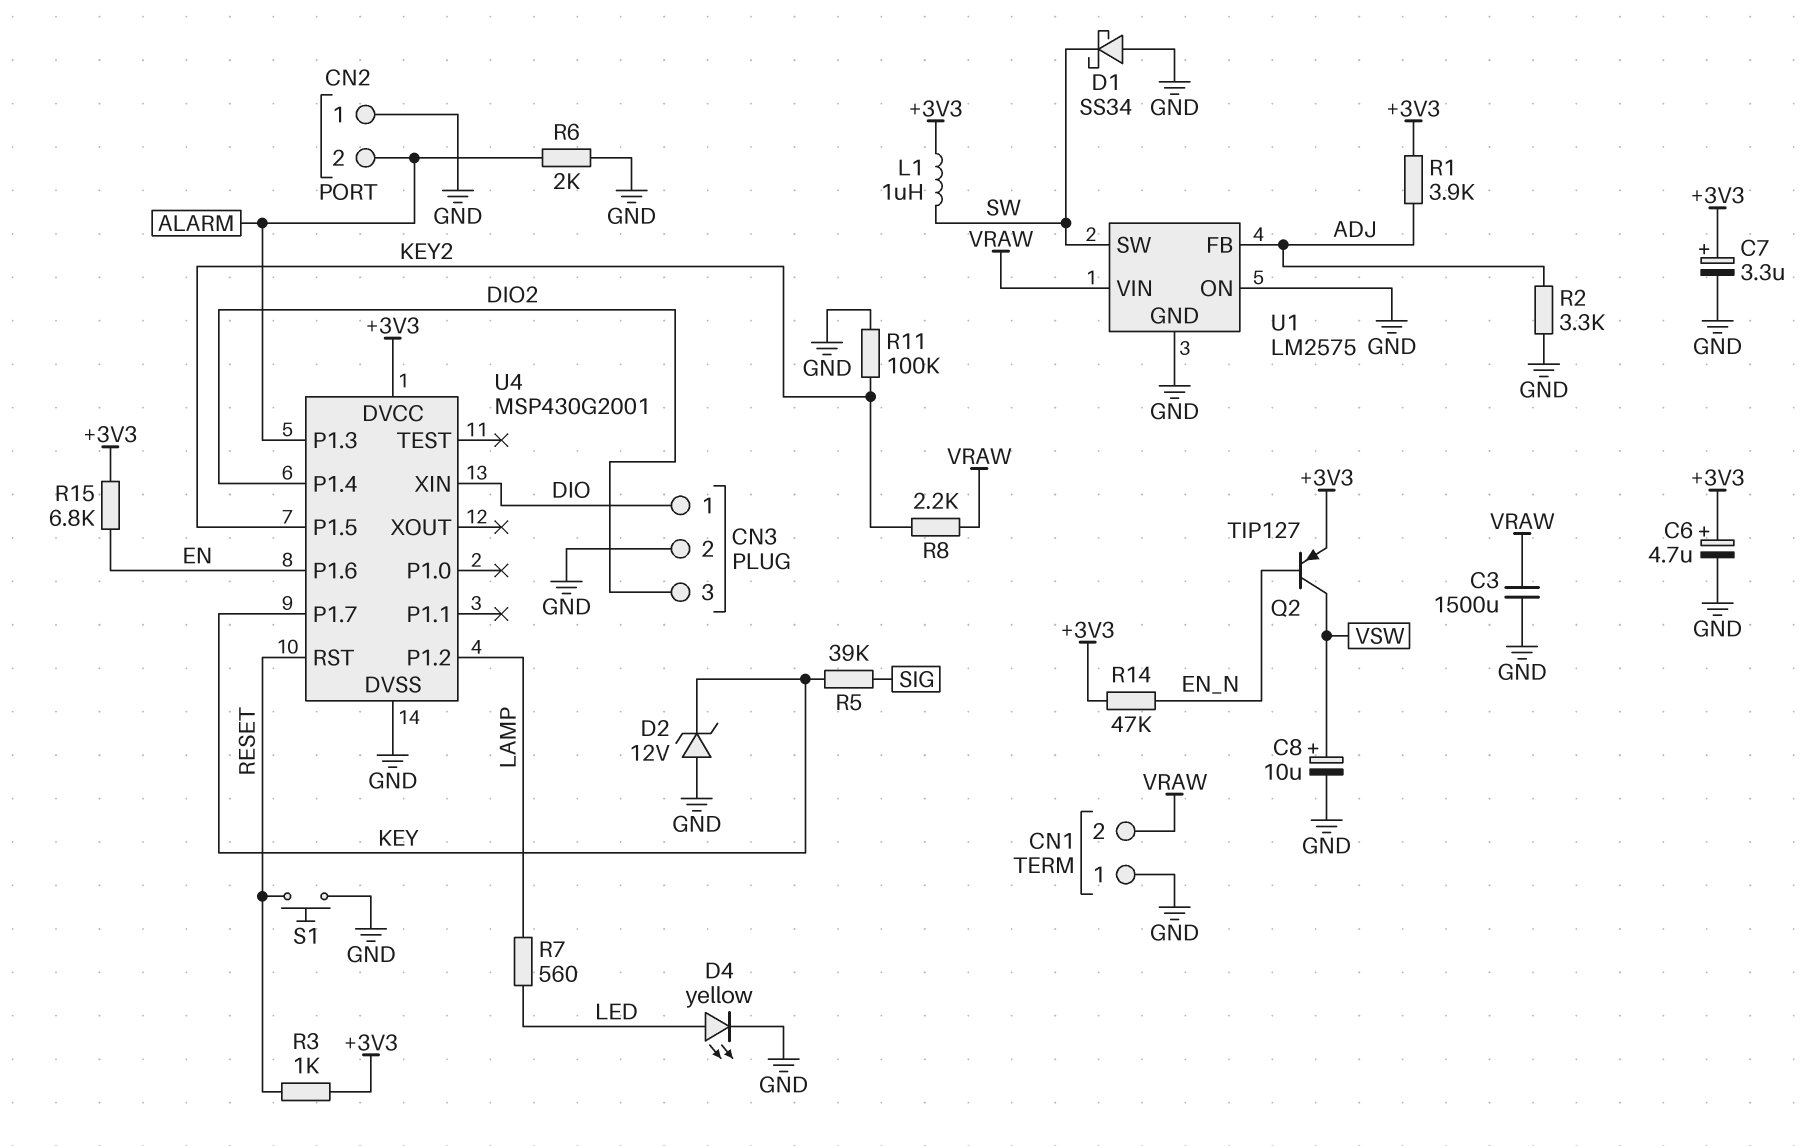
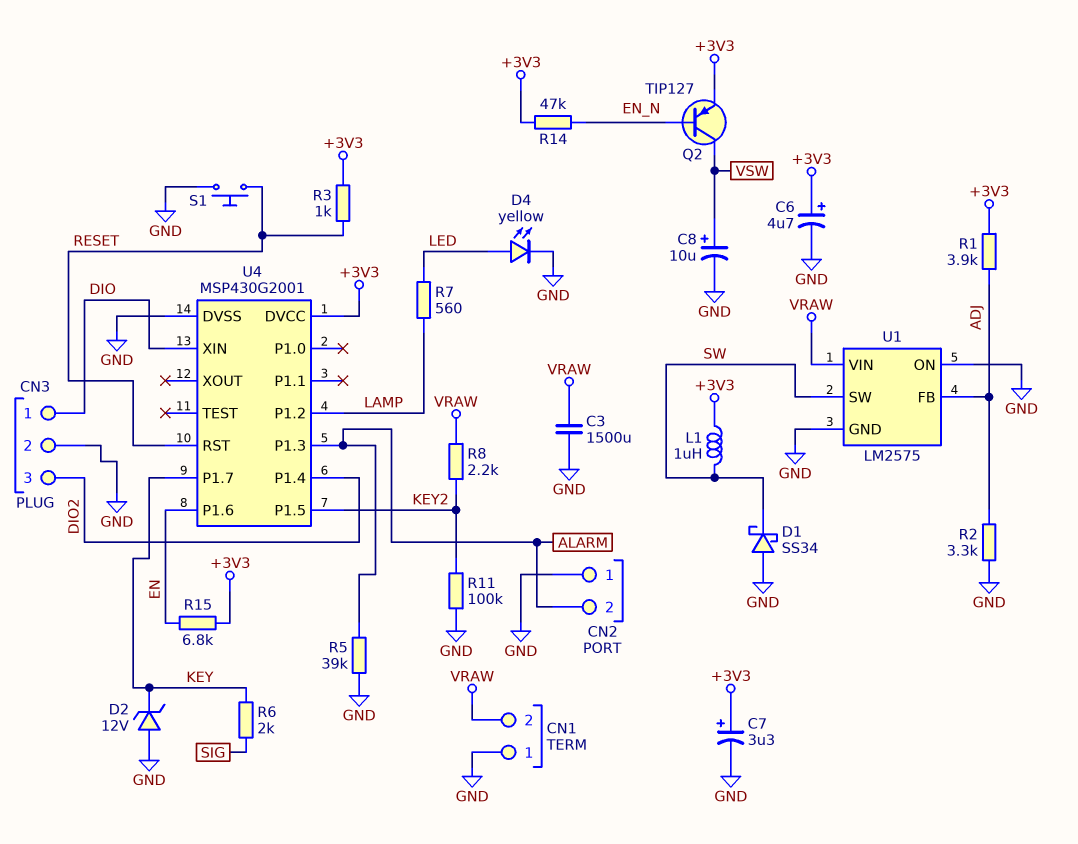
R5: 39k (KEY, SIG) -> 39k (ALARM, GND)
R6: 2k (ALARM, GND) -> 2k (KEY, SIG)

